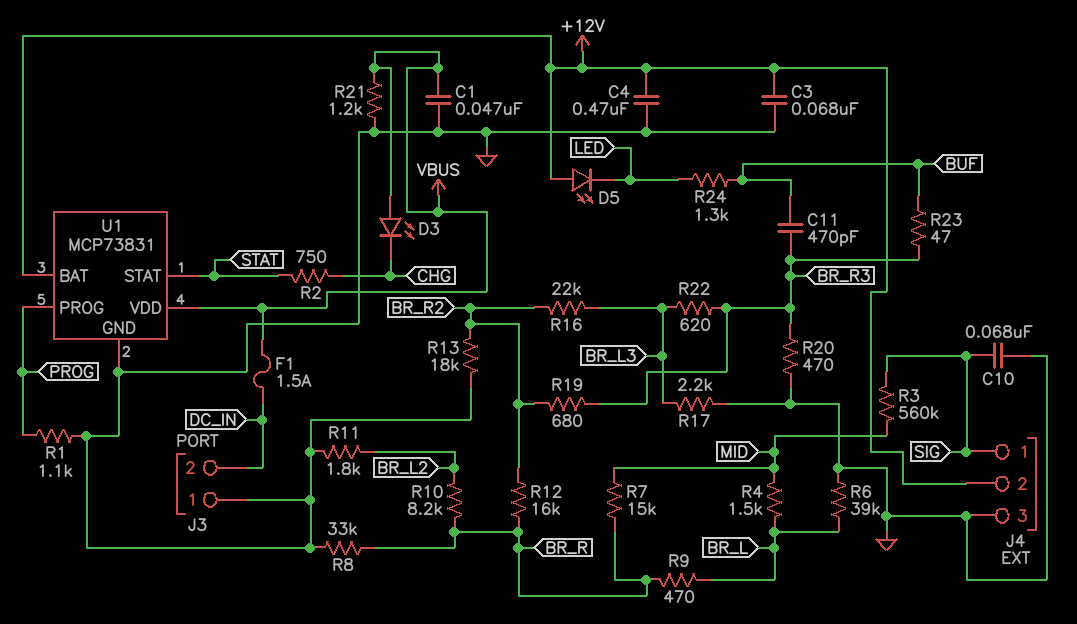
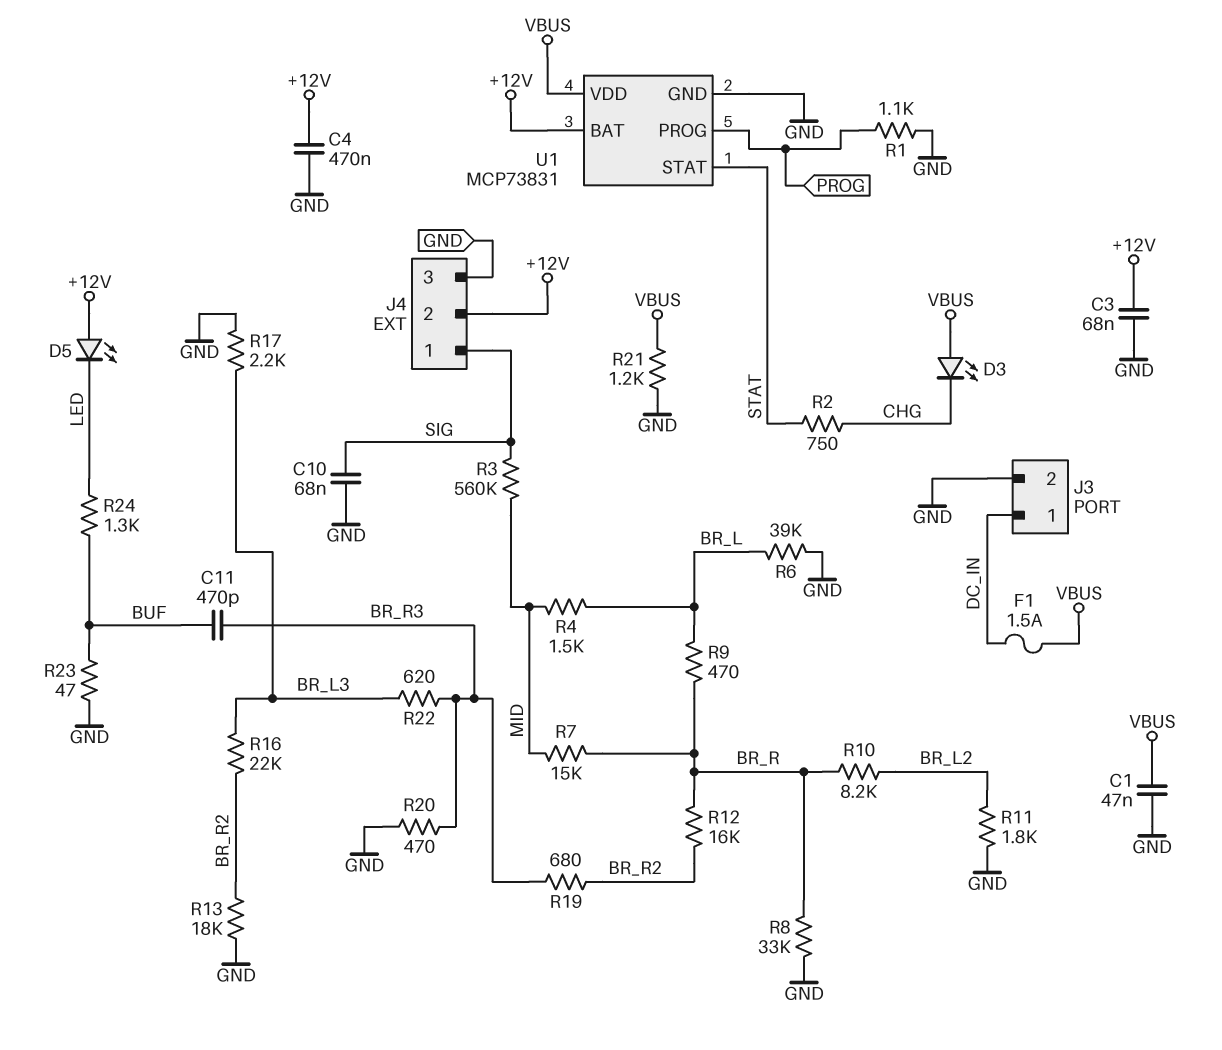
J3 pin 1: GND -> DC_IN
J3 pin 2: DC_IN -> GND
R23: 47 (BR_R3, BUF) -> 47 (BUF, GND)

